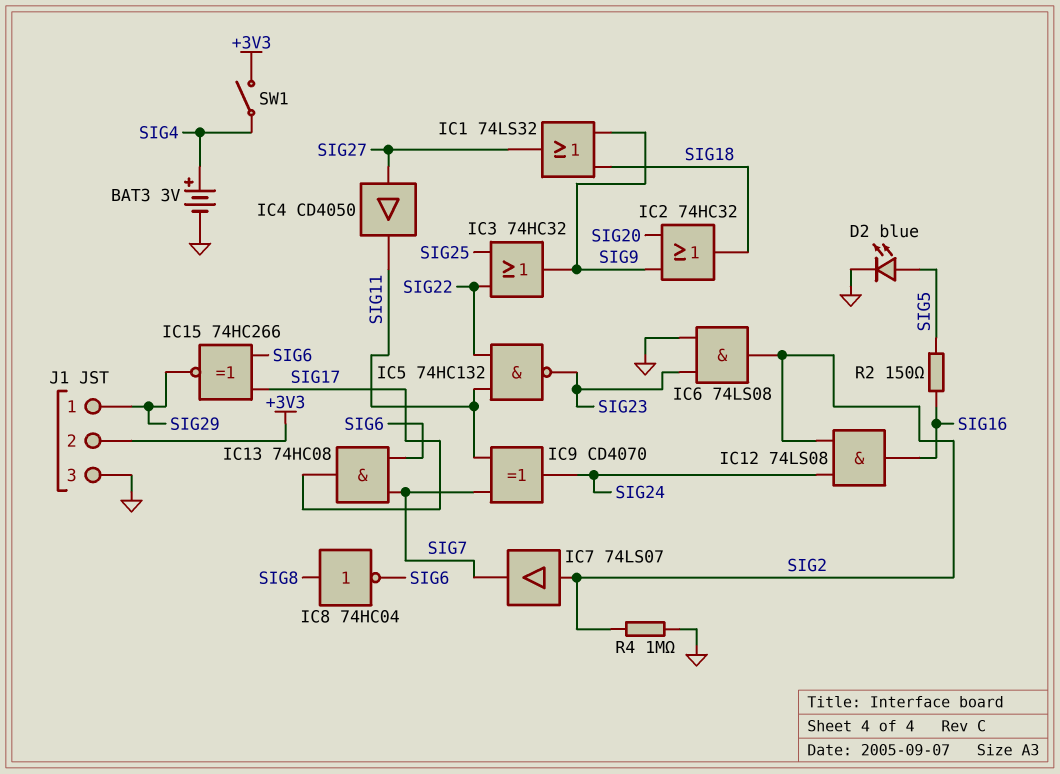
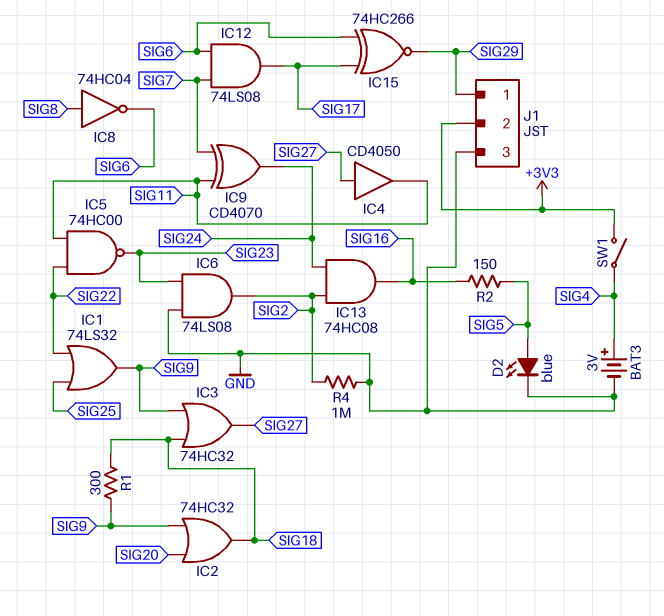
IC1: OR 74LS32 (in SIG9, in SIG18, out SIG27) -> OR 74LS32 (in SIG22, in SIG25, out SIG9)
IC3: OR 74HC32 (in SIG22, in SIG25, out SIG9) -> OR 74HC32 (in SIG9, in SIG18, out SIG27)
IC5: NAND 74HC132 (in SIG11, in SIG22, out SIG23) -> NAND 74HC00 (in SIG11, in SIG22, out SIG23)
IC7: buffer 74LS07 (in SIG2, out SIG7) -> none
IC12: AND 74LS08 (in SIG2, in SIG24, out SIG16) -> AND 74LS08 (in SIG6, in SIG7, out SIG17)
IC13: AND 74HC08 (in SIG6, in SIG7, out SIG17) -> AND 74HC08 (in SIG2, in SIG24, out SIG16)
R1: none -> 300 (SIG9, SIG18)

